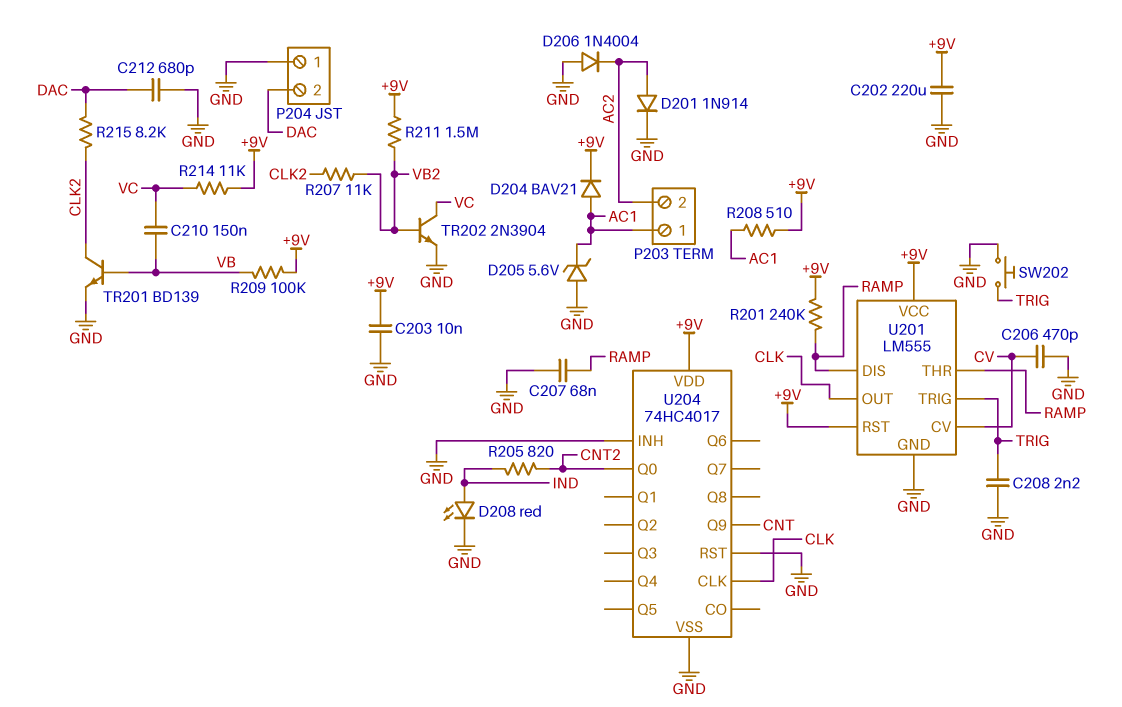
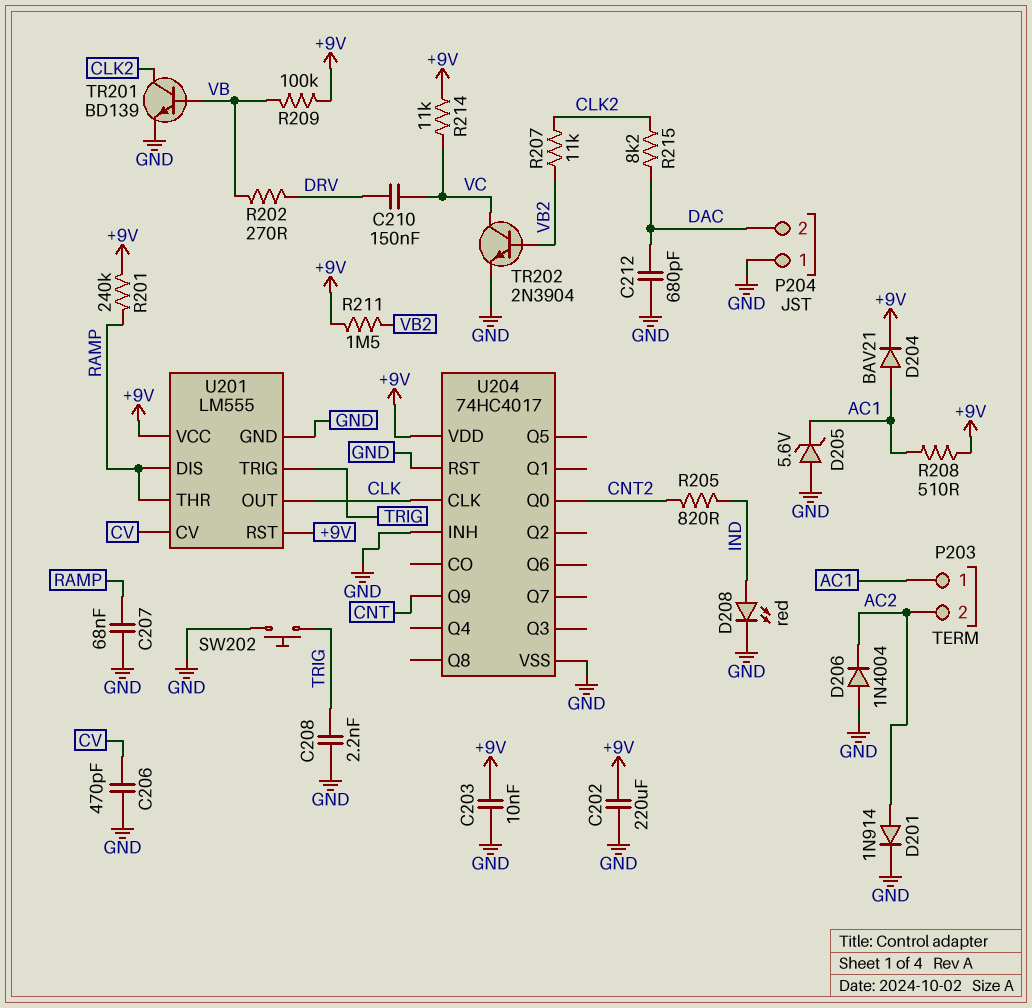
C210: 150nF (VB, VC) -> 150nF (DRV, VC)
R202: none -> 270 (DRV, VB)

